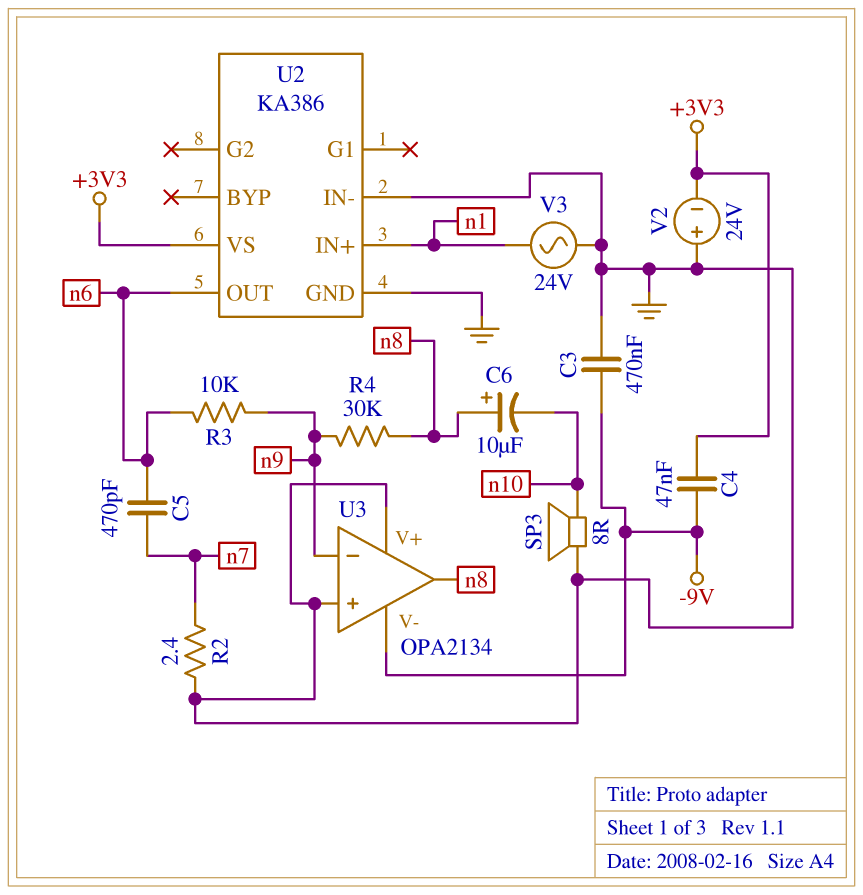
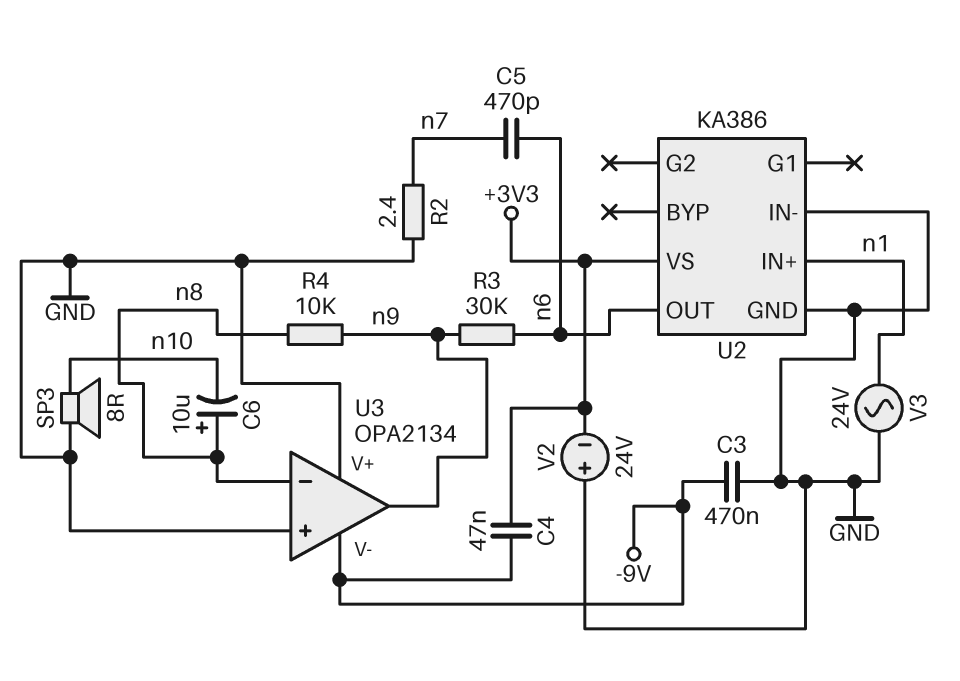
R3: 10k (n6, n9) -> 30k (n6, n9)
R4: 30k (n8, n9) -> 10k (n8, n9)
U3 pin in-: n9 -> n8
U3 pin out: n8 -> n9

